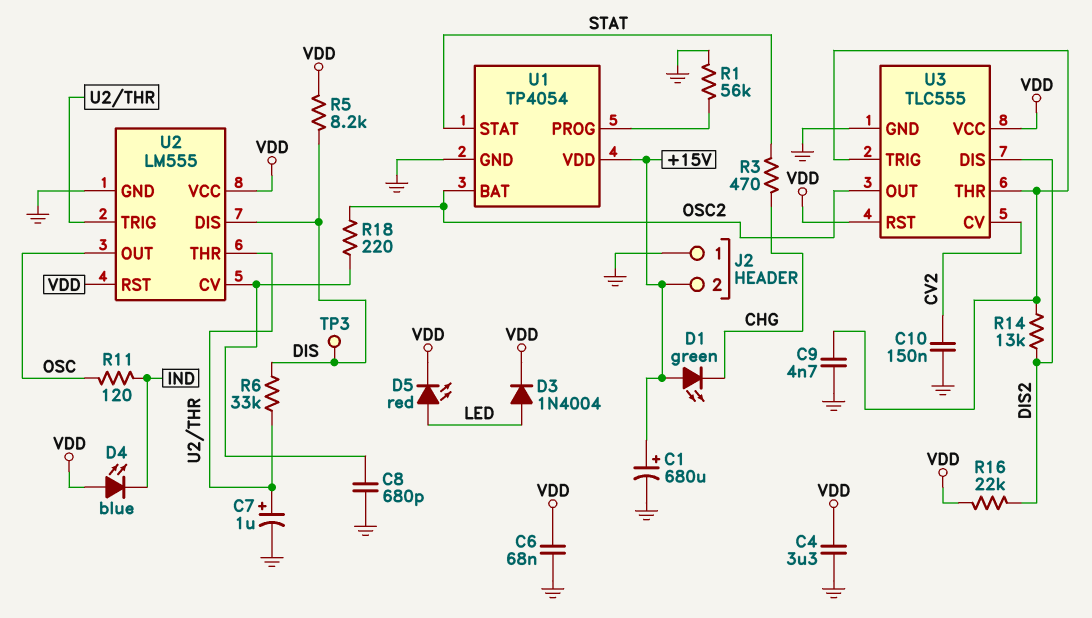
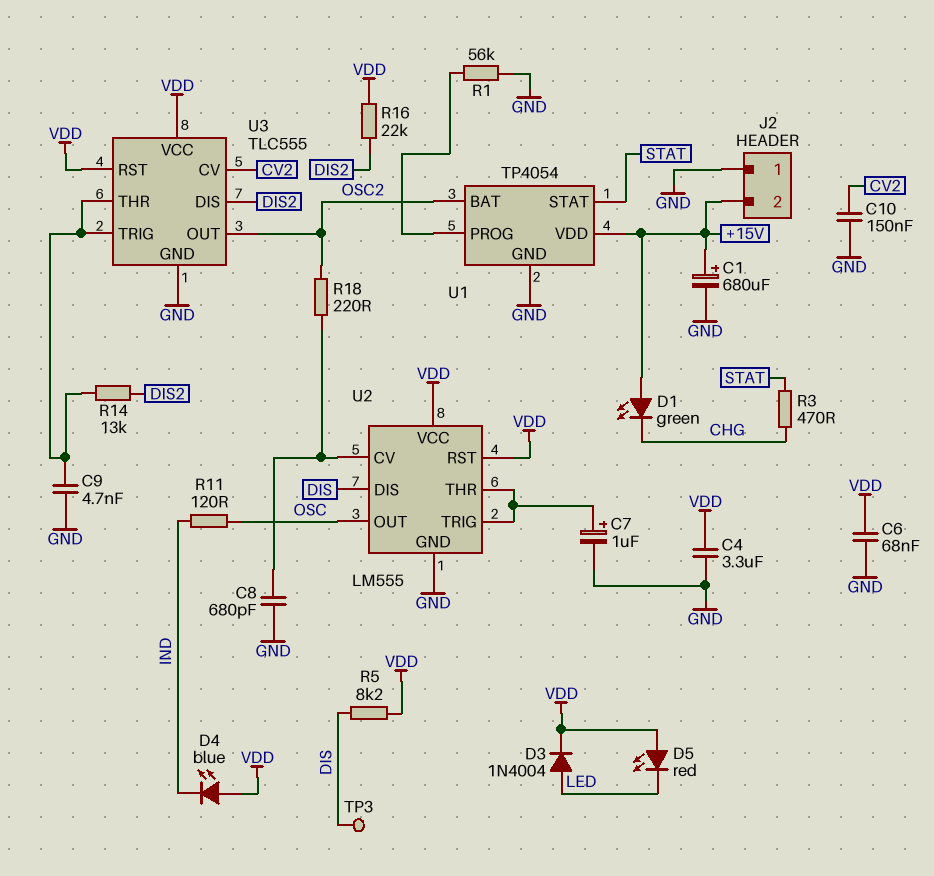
D5: LED red (A LED, K VDD) -> LED red (A VDD, K LED)
R6: 33k (DIS, U2/THR) -> none

